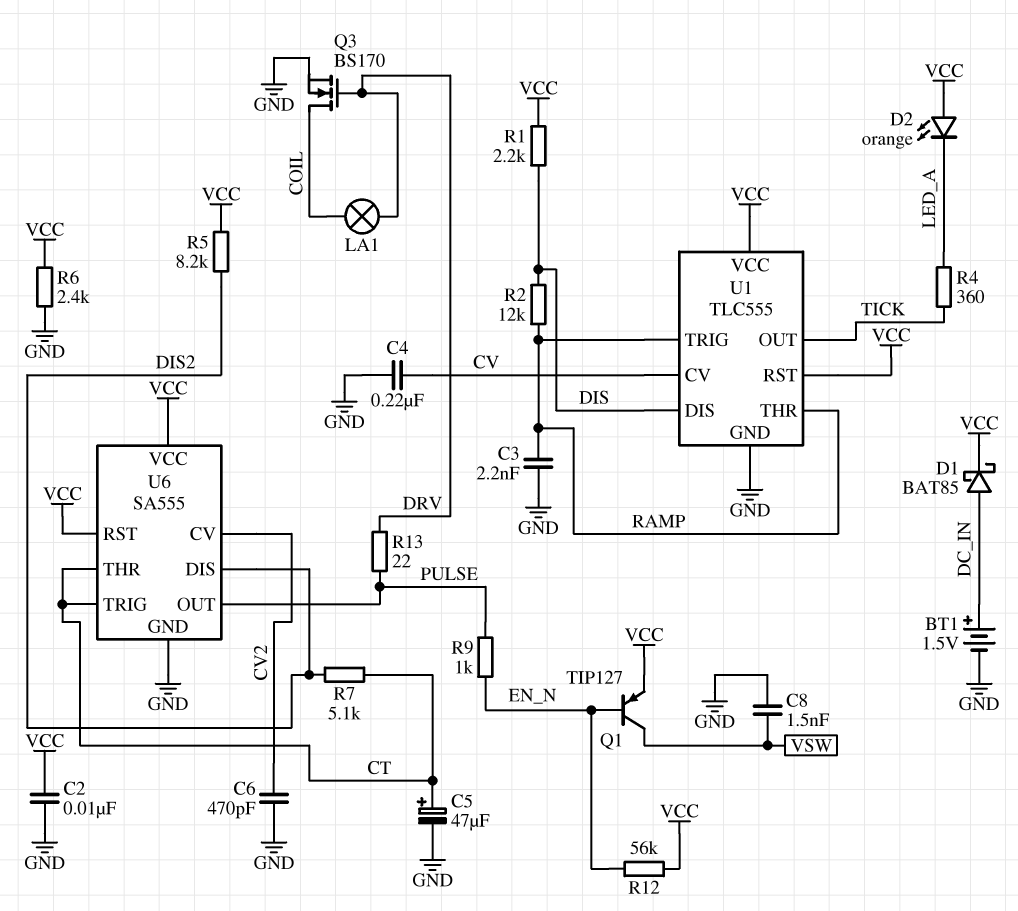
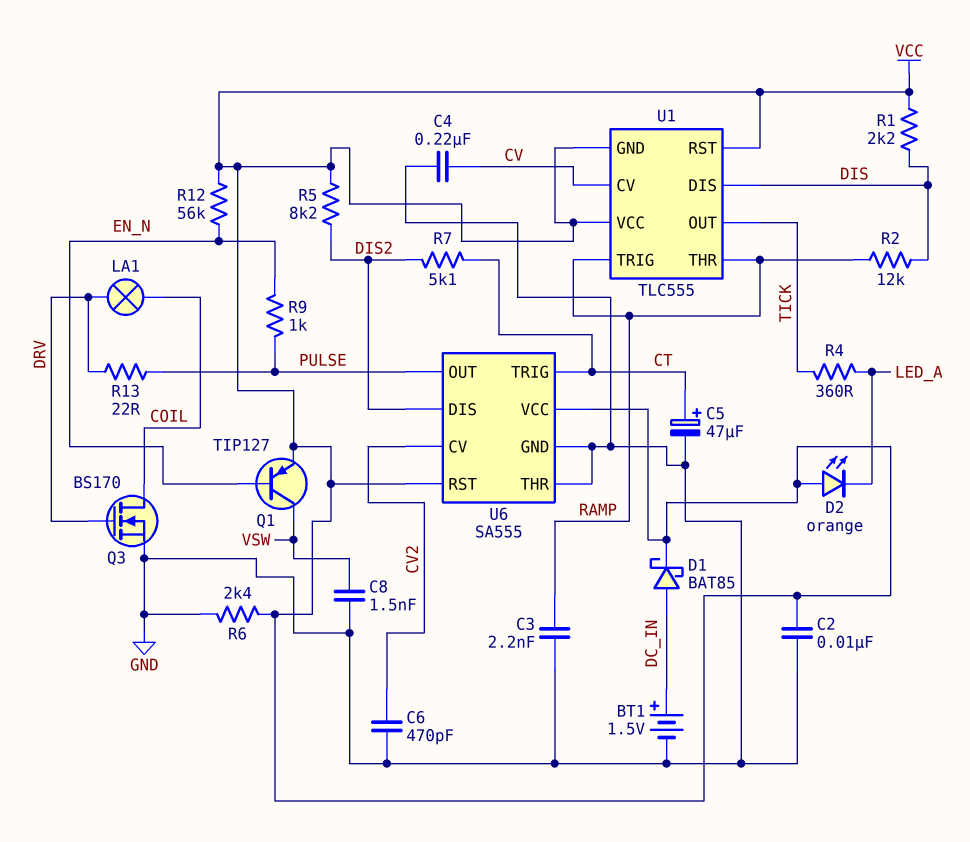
U1 pin GND: GND -> VCC
U6 pin THR: CT -> GND

